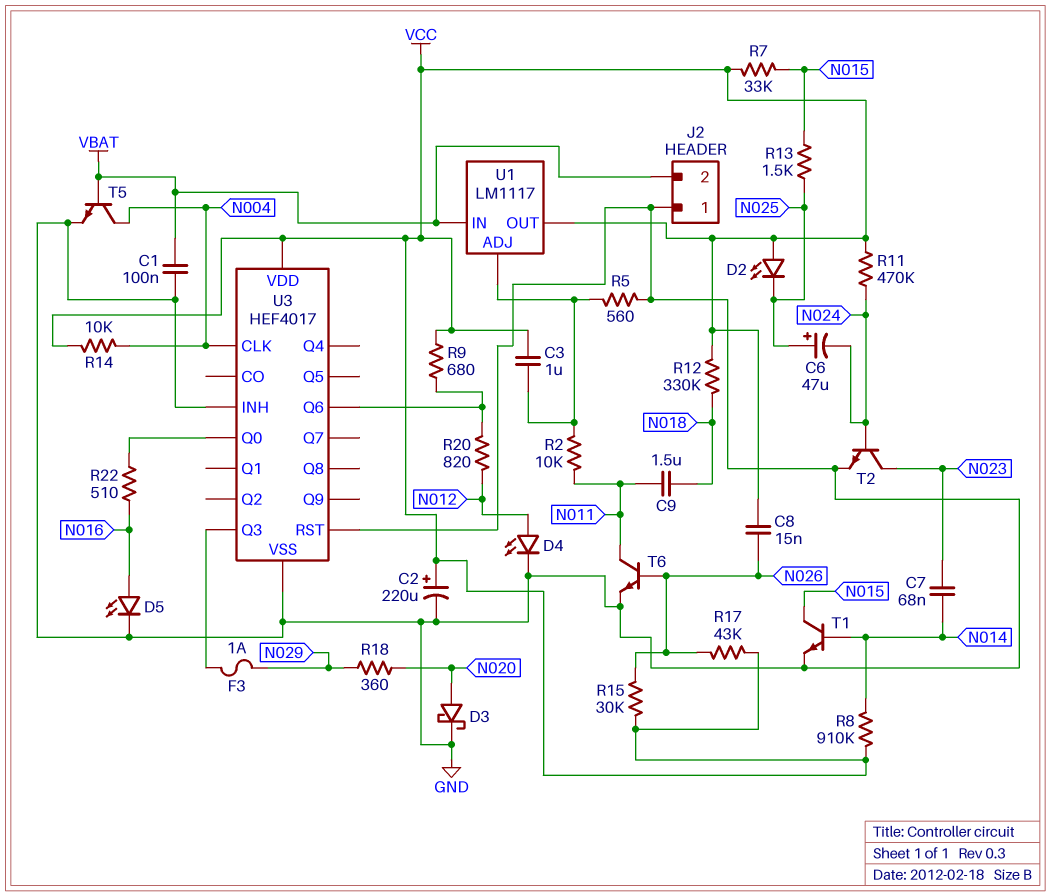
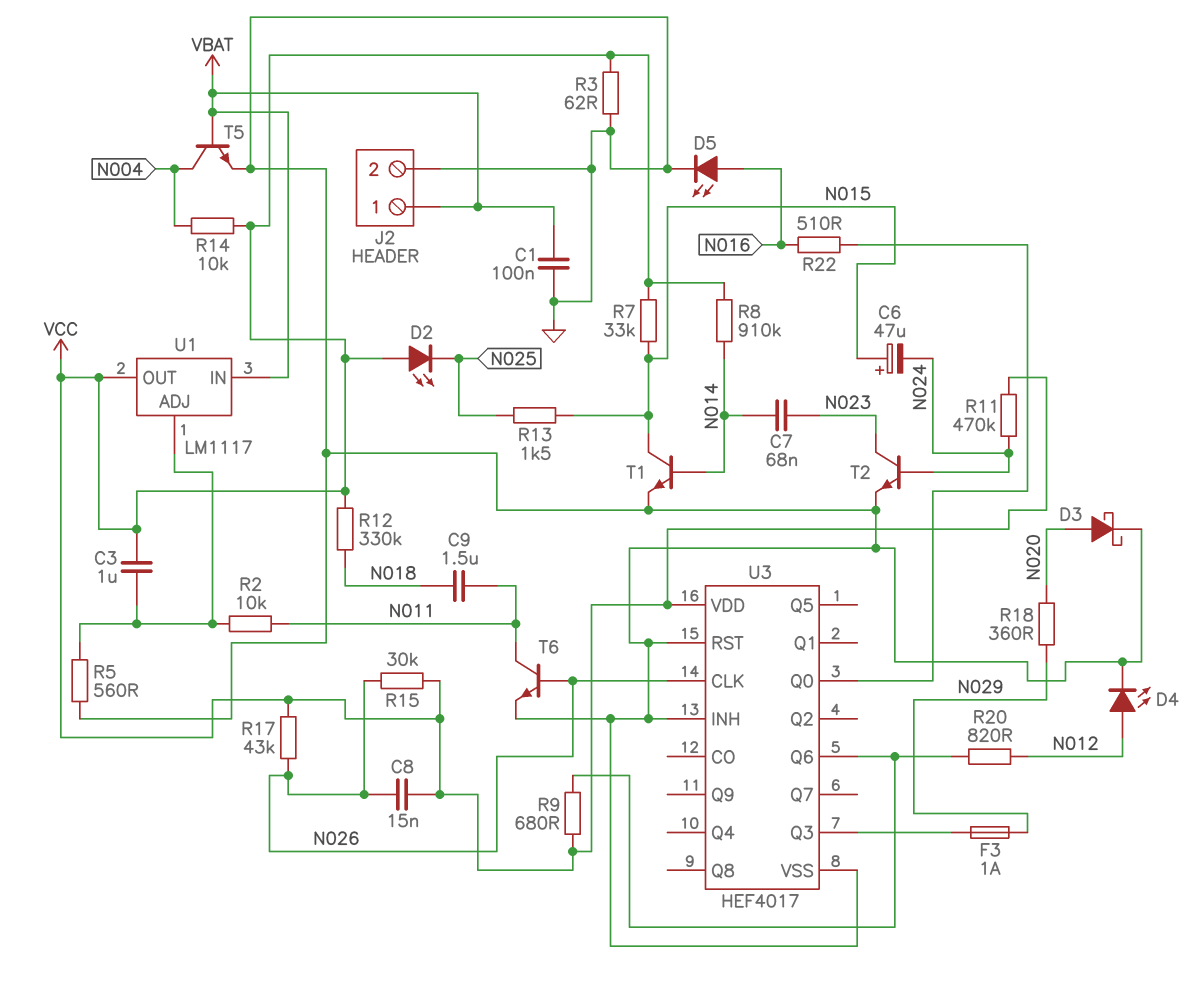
C2: 220uF (plus VCC, minus GND) -> none
C6: 47uF (plus N025, minus N024) -> 47uF (plus N015, minus N024)
J2 pin 1: GND -> VBAT
J2 pin 2: VBAT -> GND
R3: none -> 62 (GND, VCC)
U3 pin CLK: N004 -> N026

